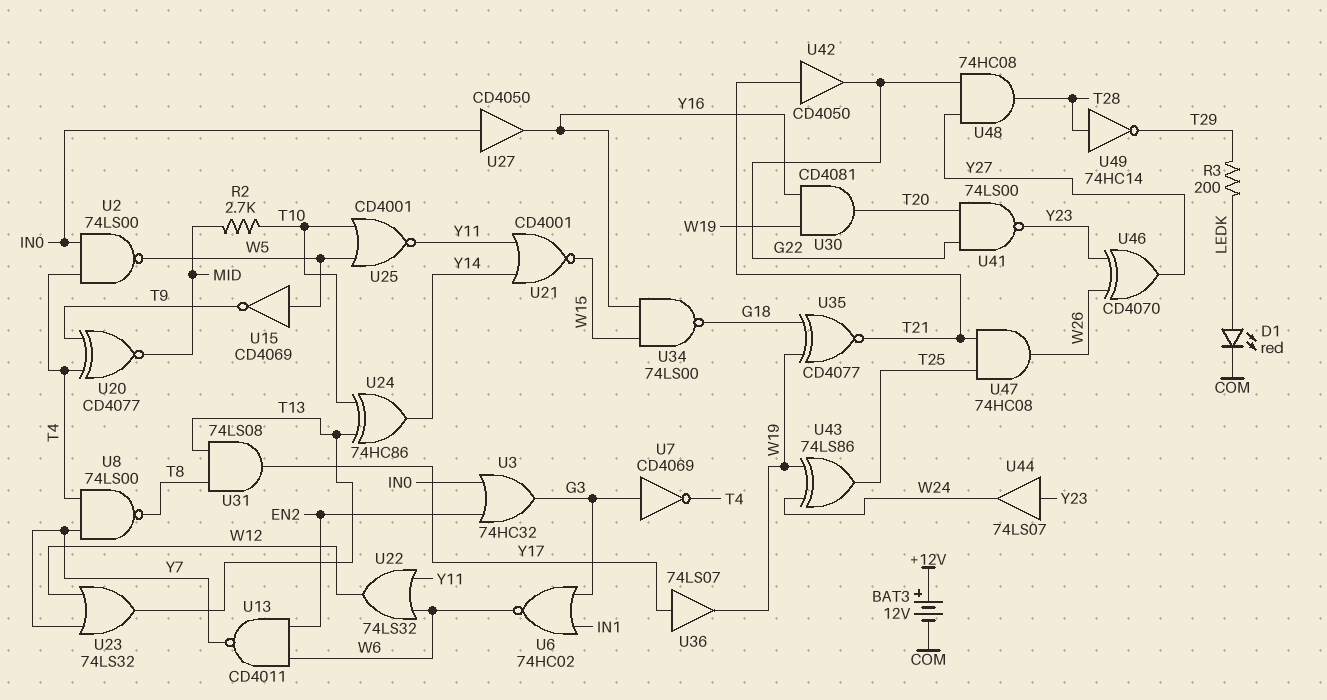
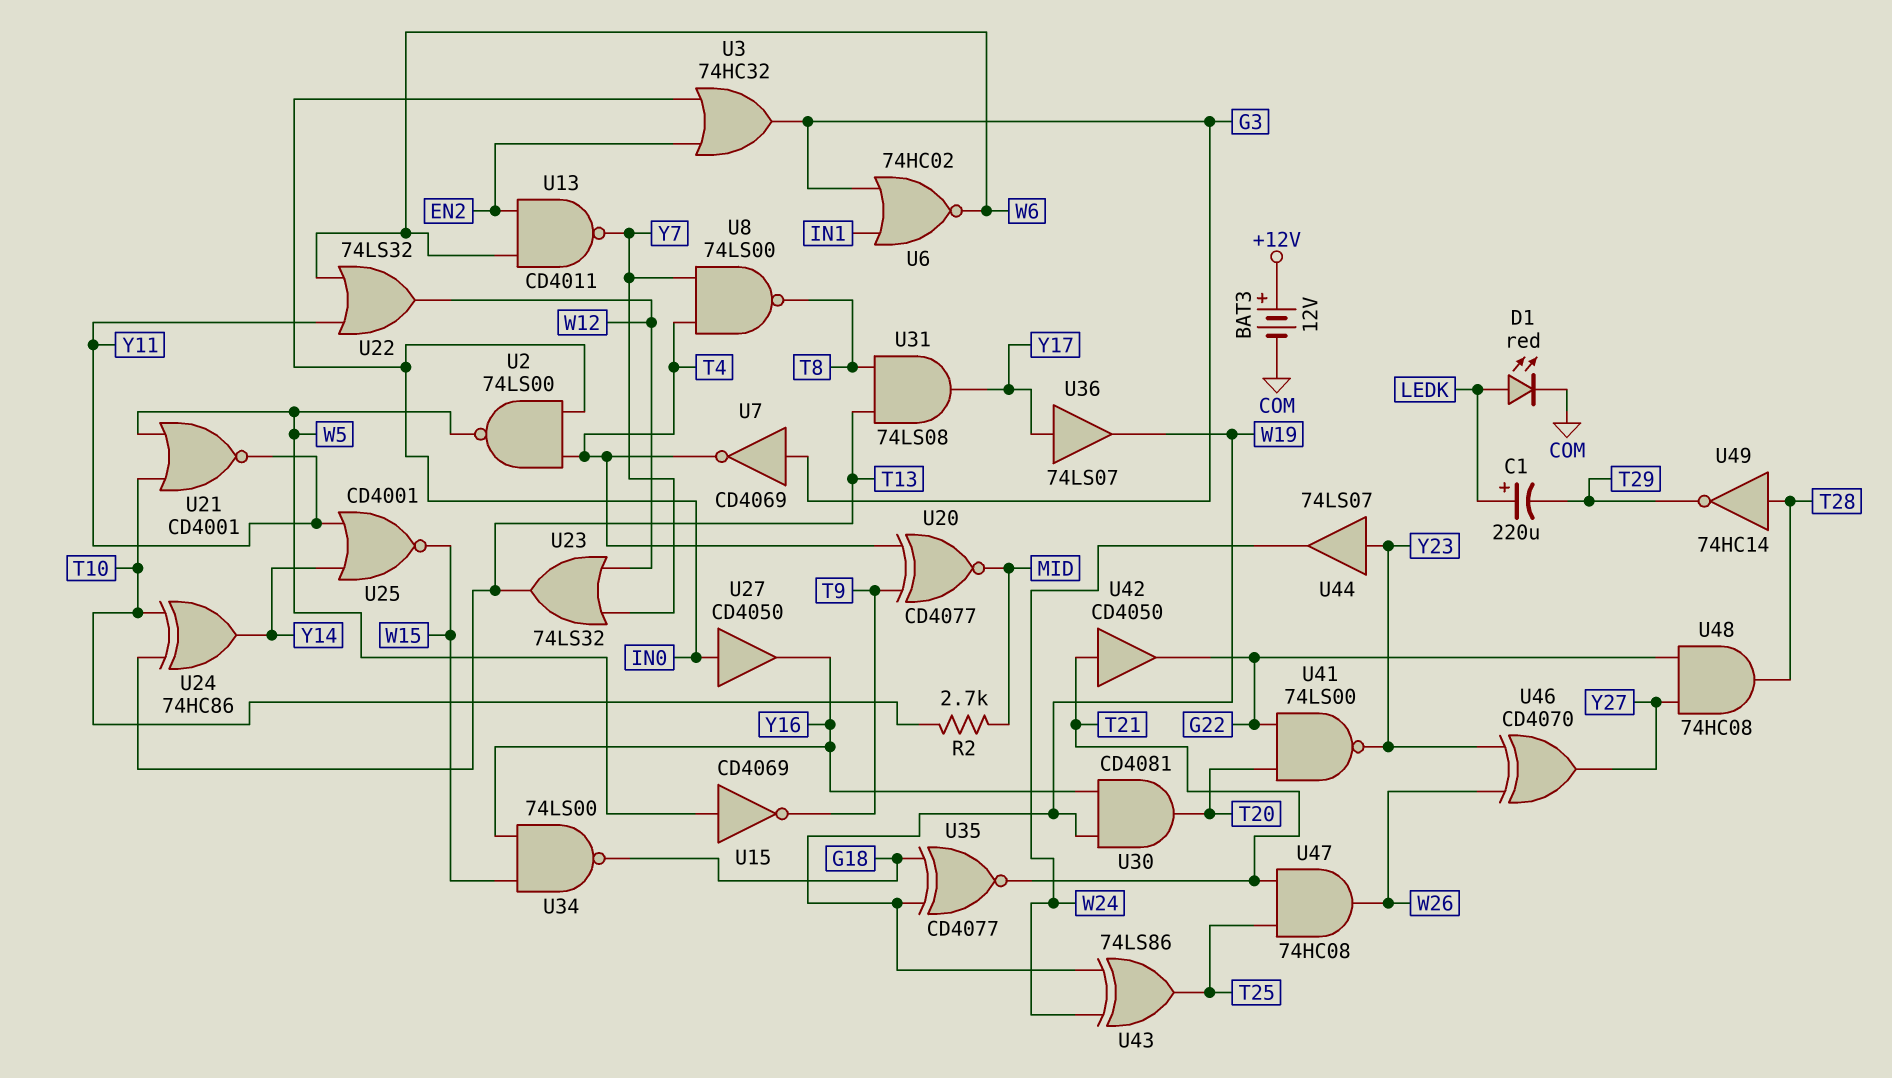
C1: none -> 220uF (plus LEDK, minus T29)
R3: 200 (LEDK, T29) -> none
U21: NOR CD4001 (in Y11, in Y14, out W15) -> NOR CD4001 (in T10, in W5, out Y11)
U25: NOR CD4001 (in T10, in W5, out Y11) -> NOR CD4001 (in Y11, in Y14, out W15)

